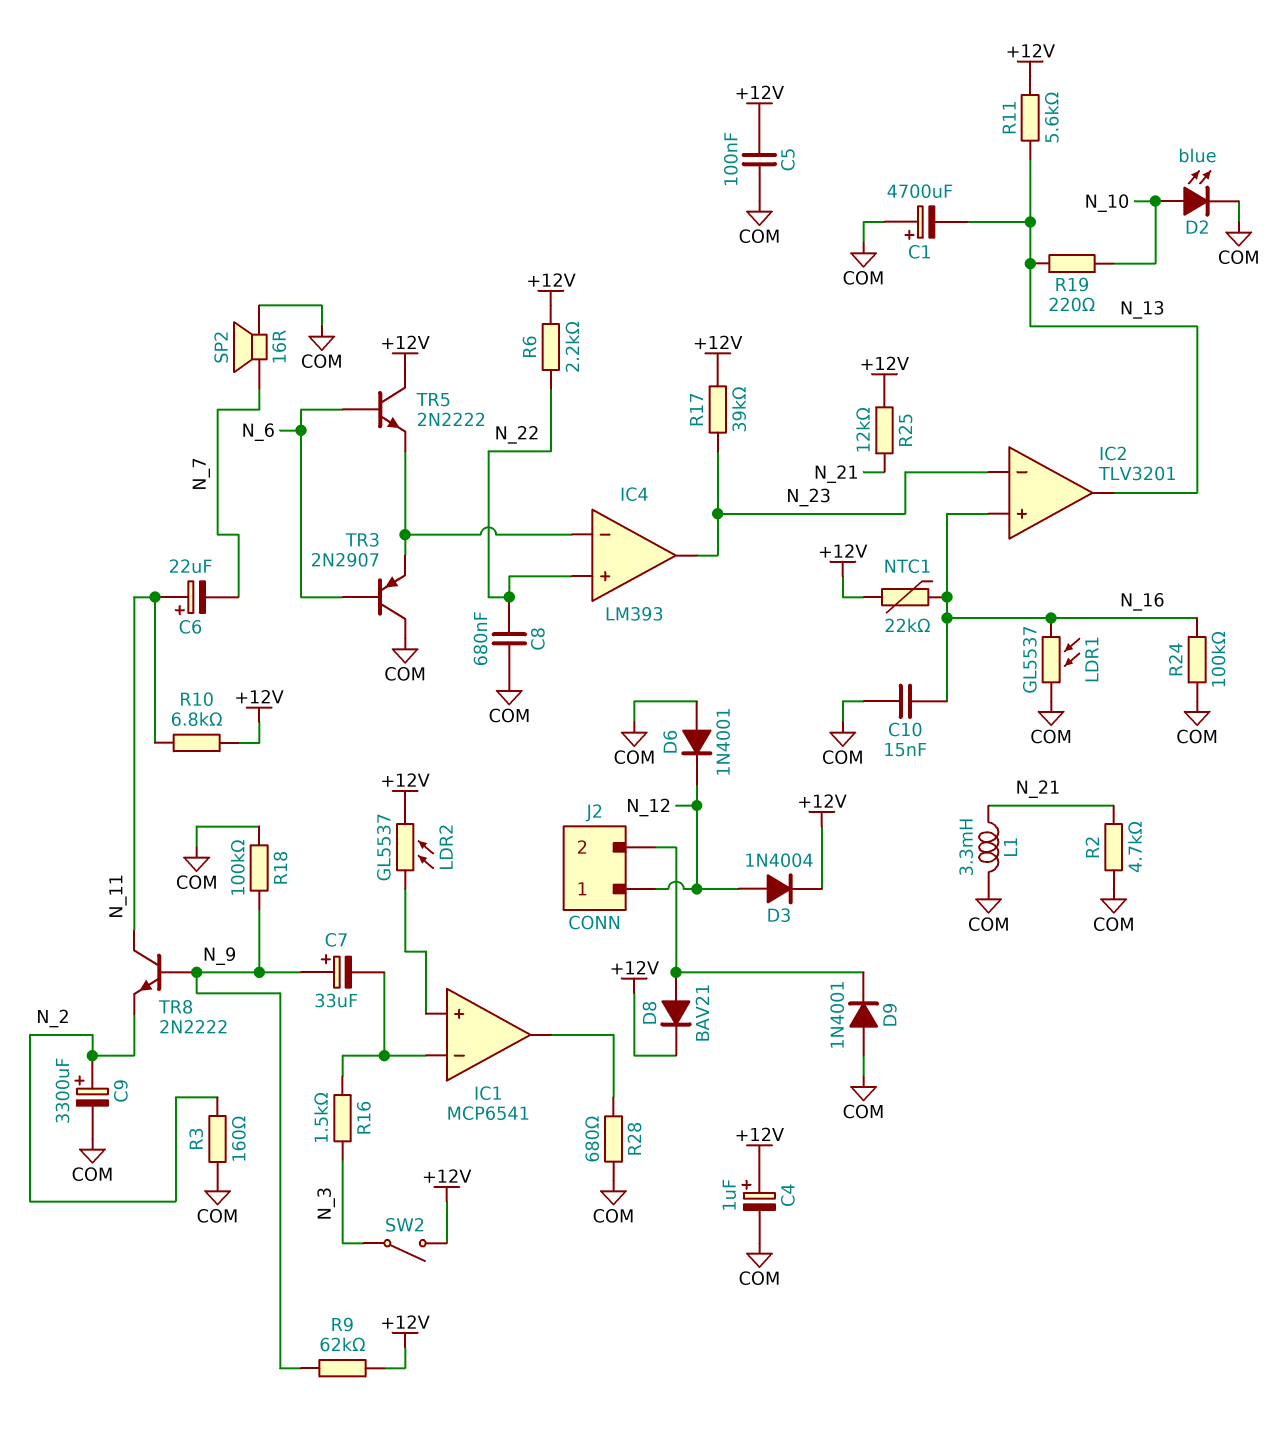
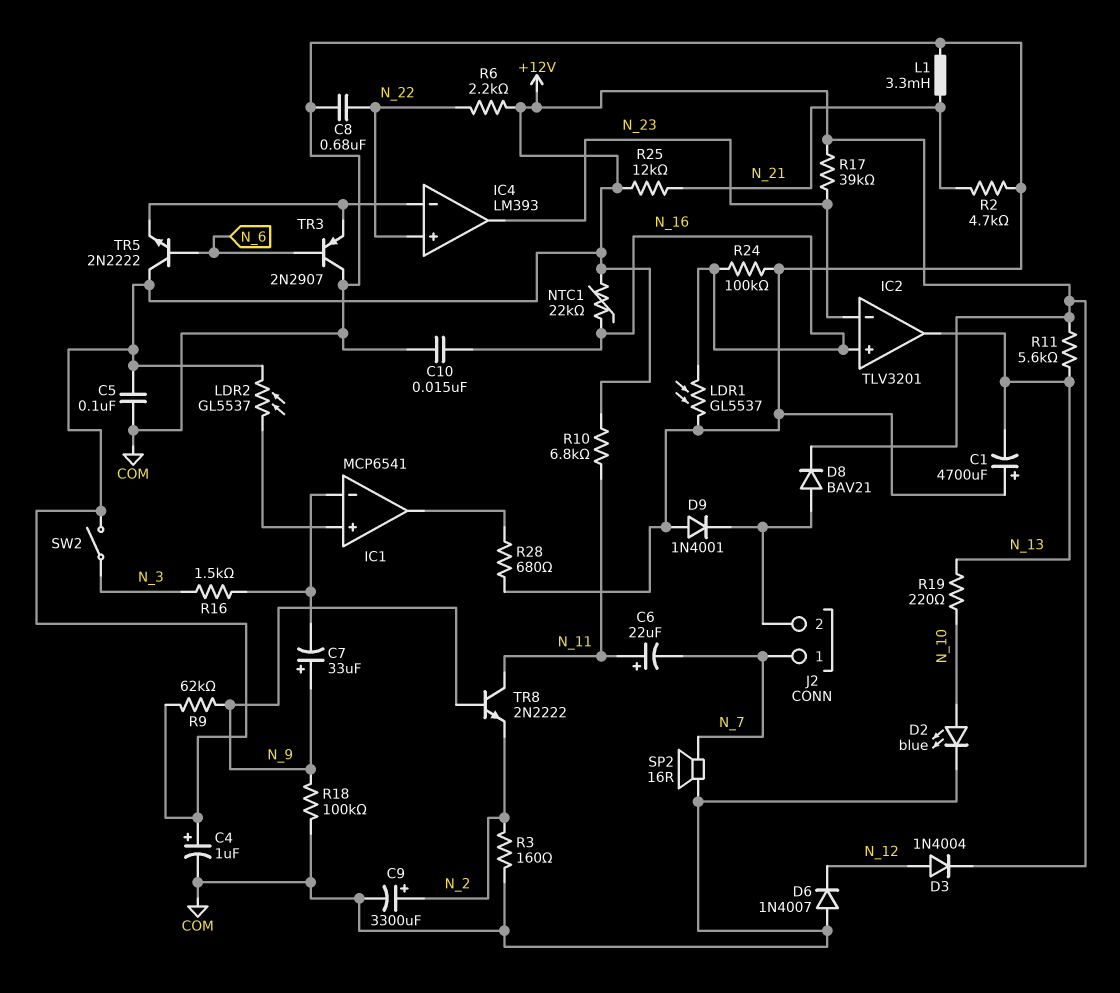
D6: diode 1N4001 (A COM, K N_12) -> diode 1N4007 (A COM, K N_12)
J2 pin 1: N_12 -> N_7

